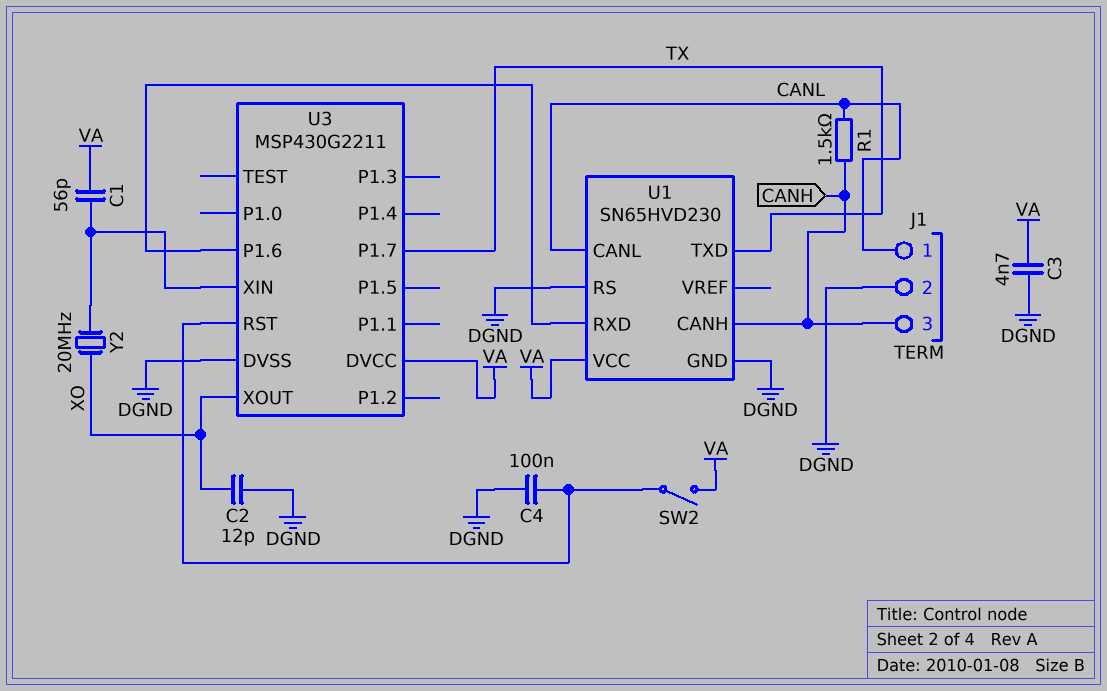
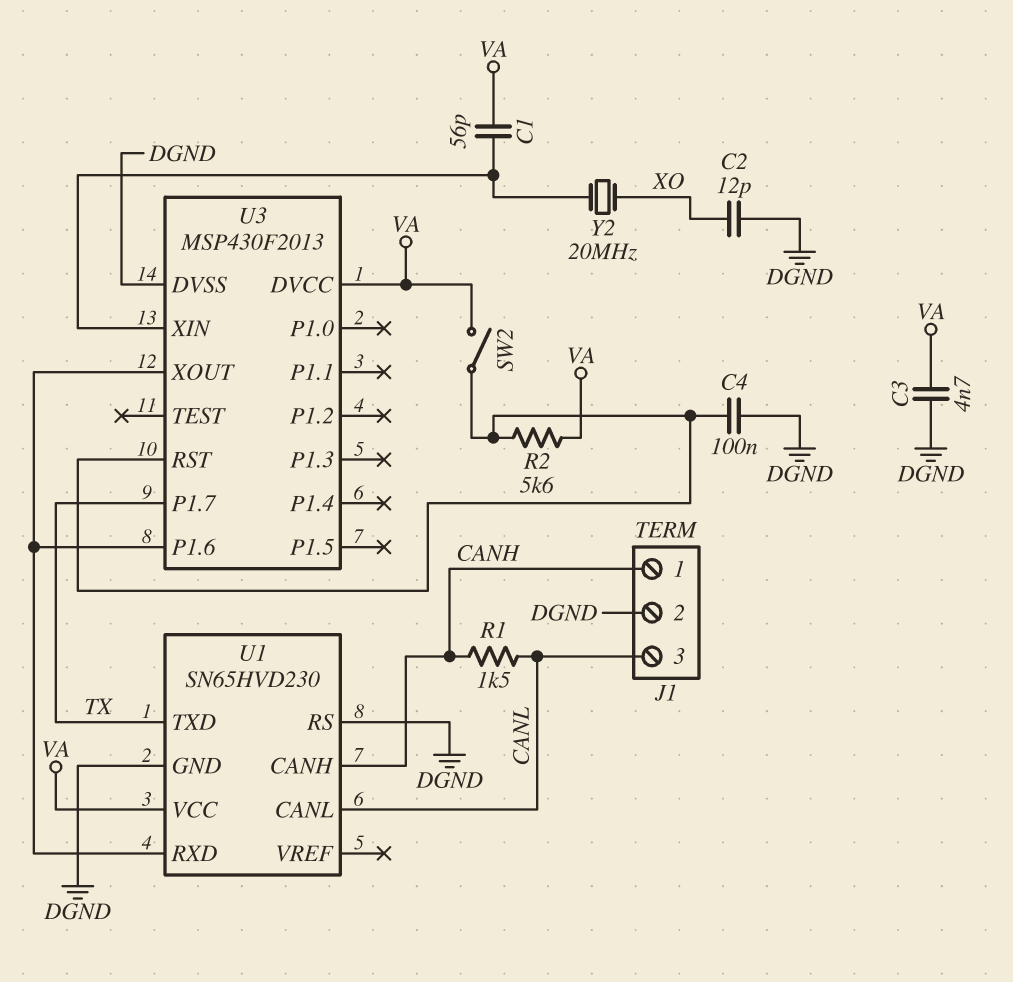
J1 pin 1: CANL -> CANH
J1 pin 3: CANH -> CANL
R2: none -> 5.6k (U3/RST, VA)
U3: MSP430G2211 -> MSP430F2013
U3 pin XOUT: XO -> U1/RXD

